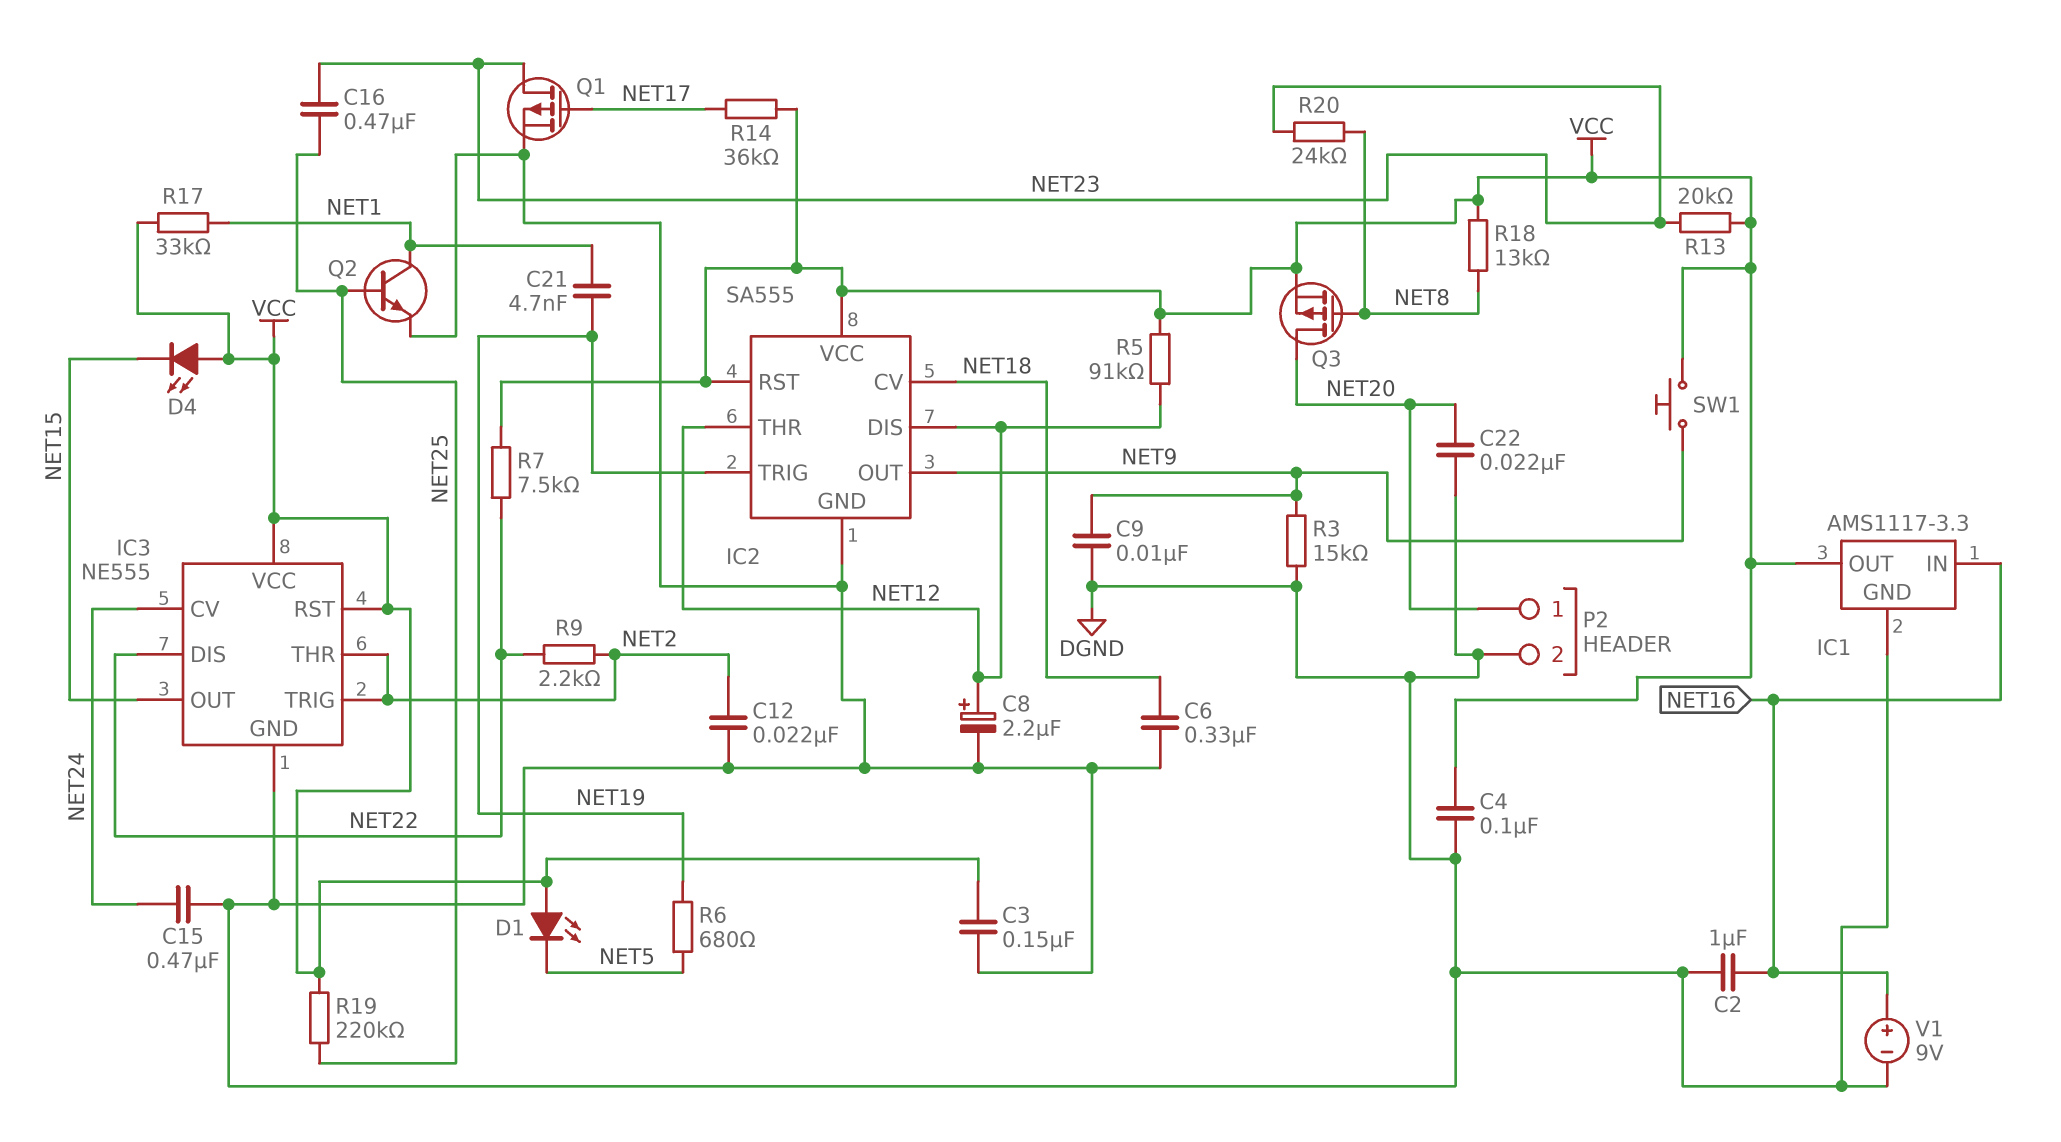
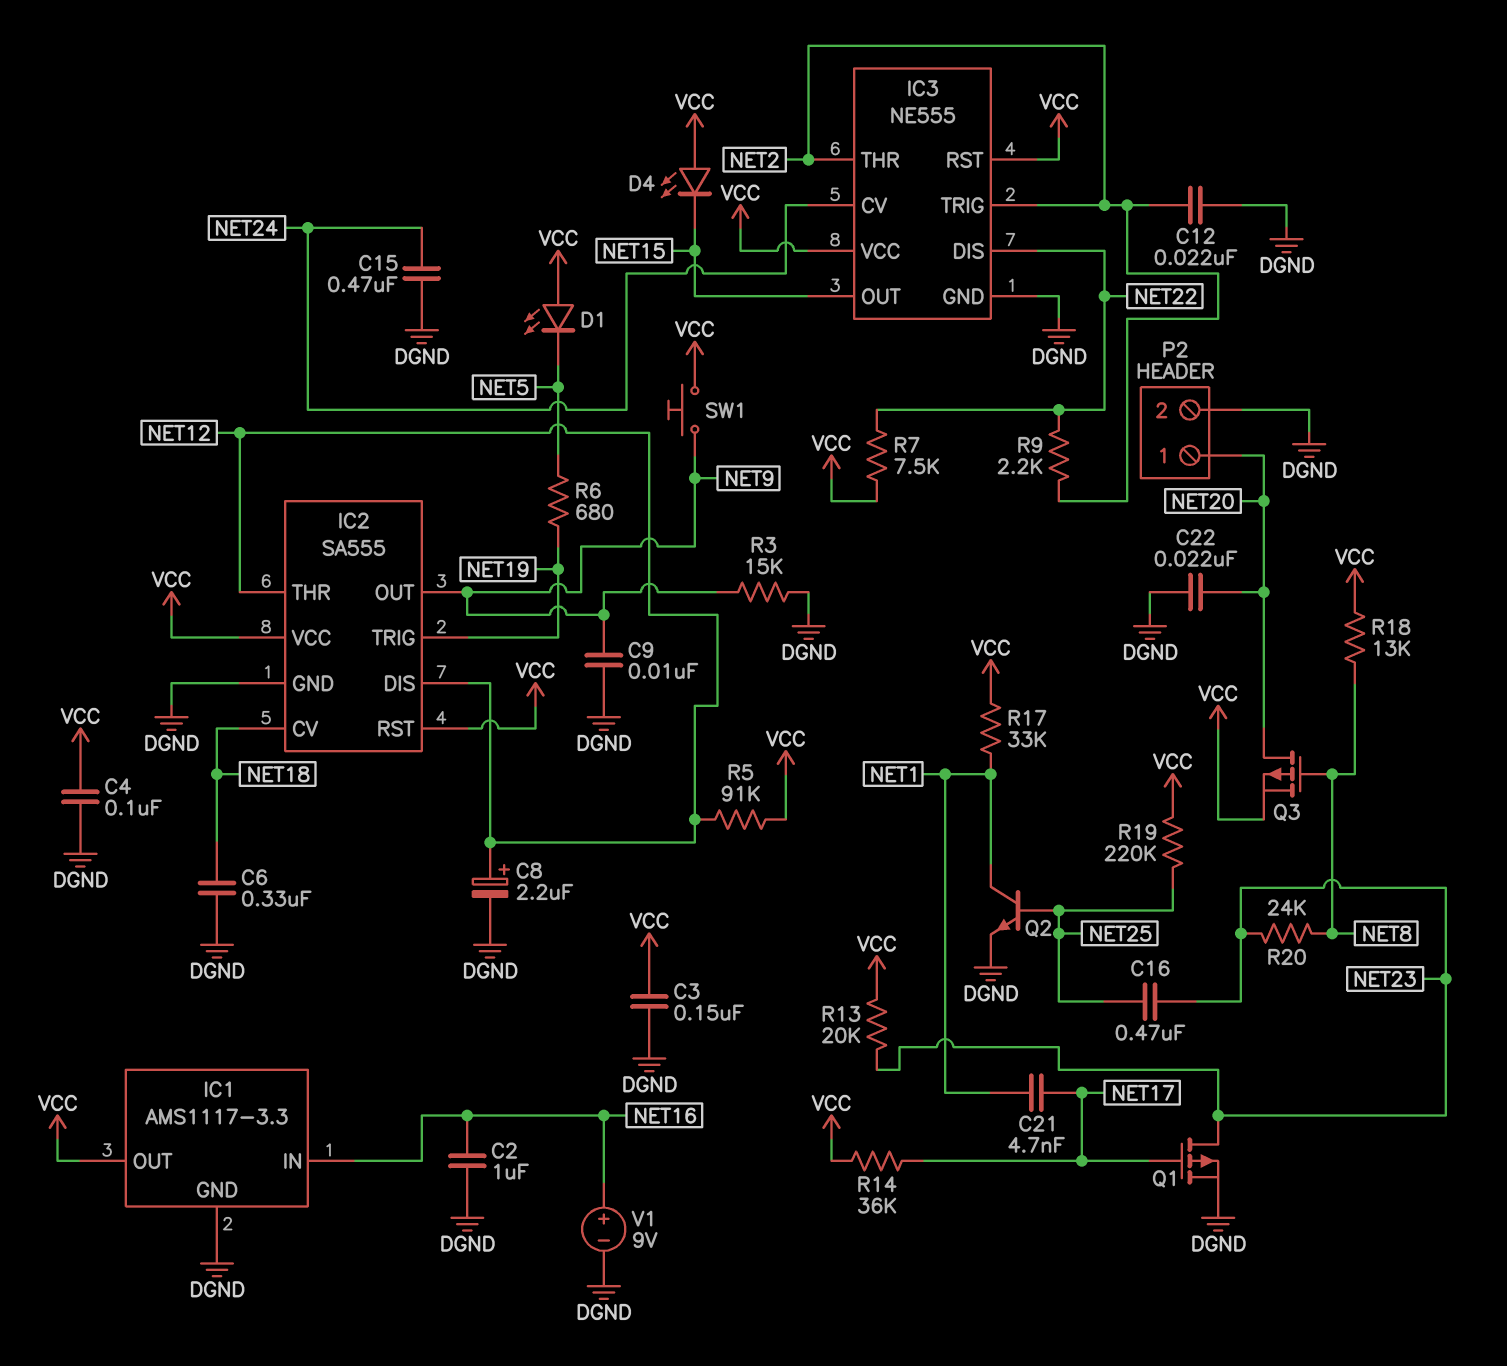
C21: 4.7nF (NET1, NET19) -> 4.7nF (NET1, NET17)

